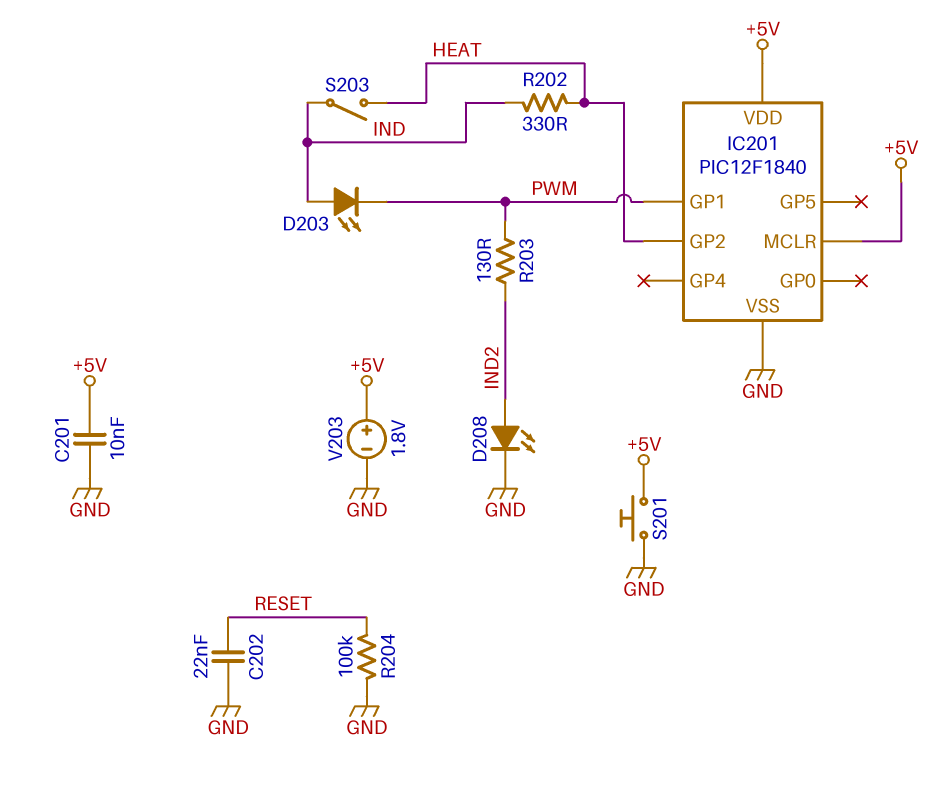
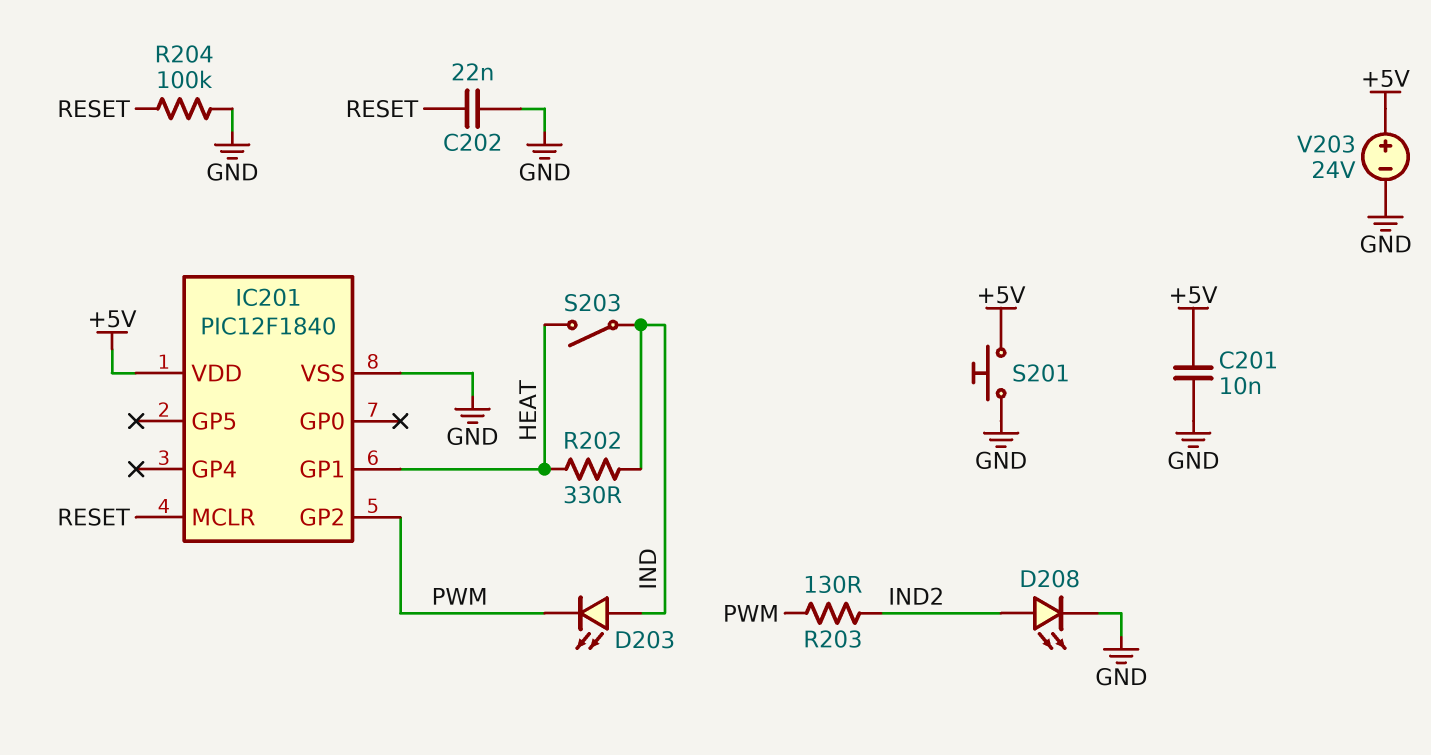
IC201 pin GP1: PWM -> HEAT
IC201 pin GP2: HEAT -> PWM
IC201 pin MCLR: +5V -> RESET
V203: 1.8V (plus +5V, minus GND) -> 24V (plus +5V, minus GND)

